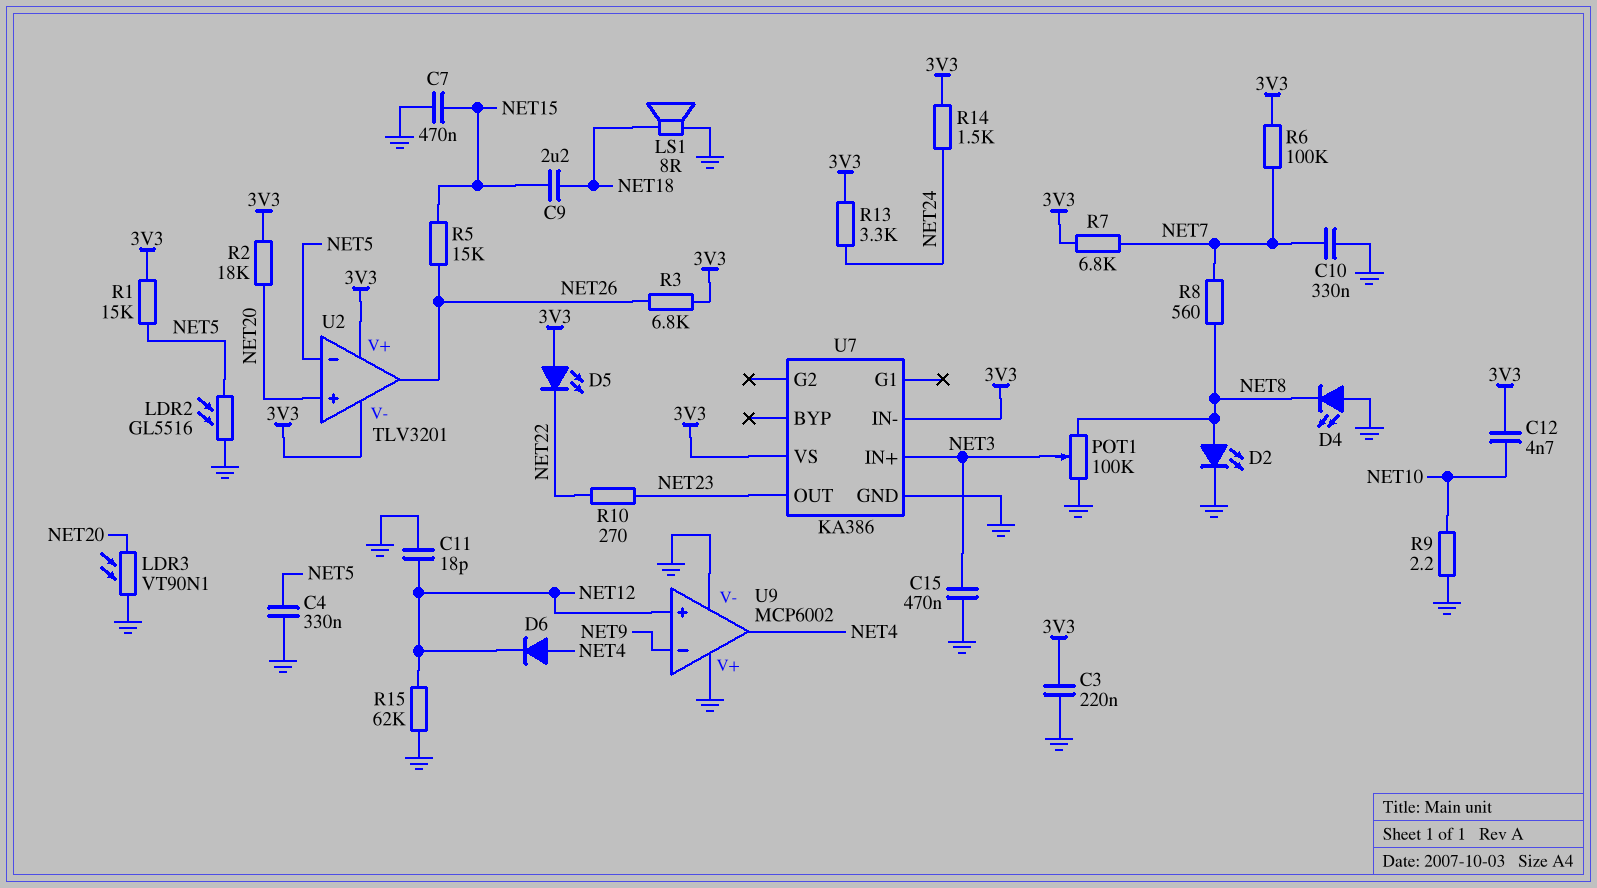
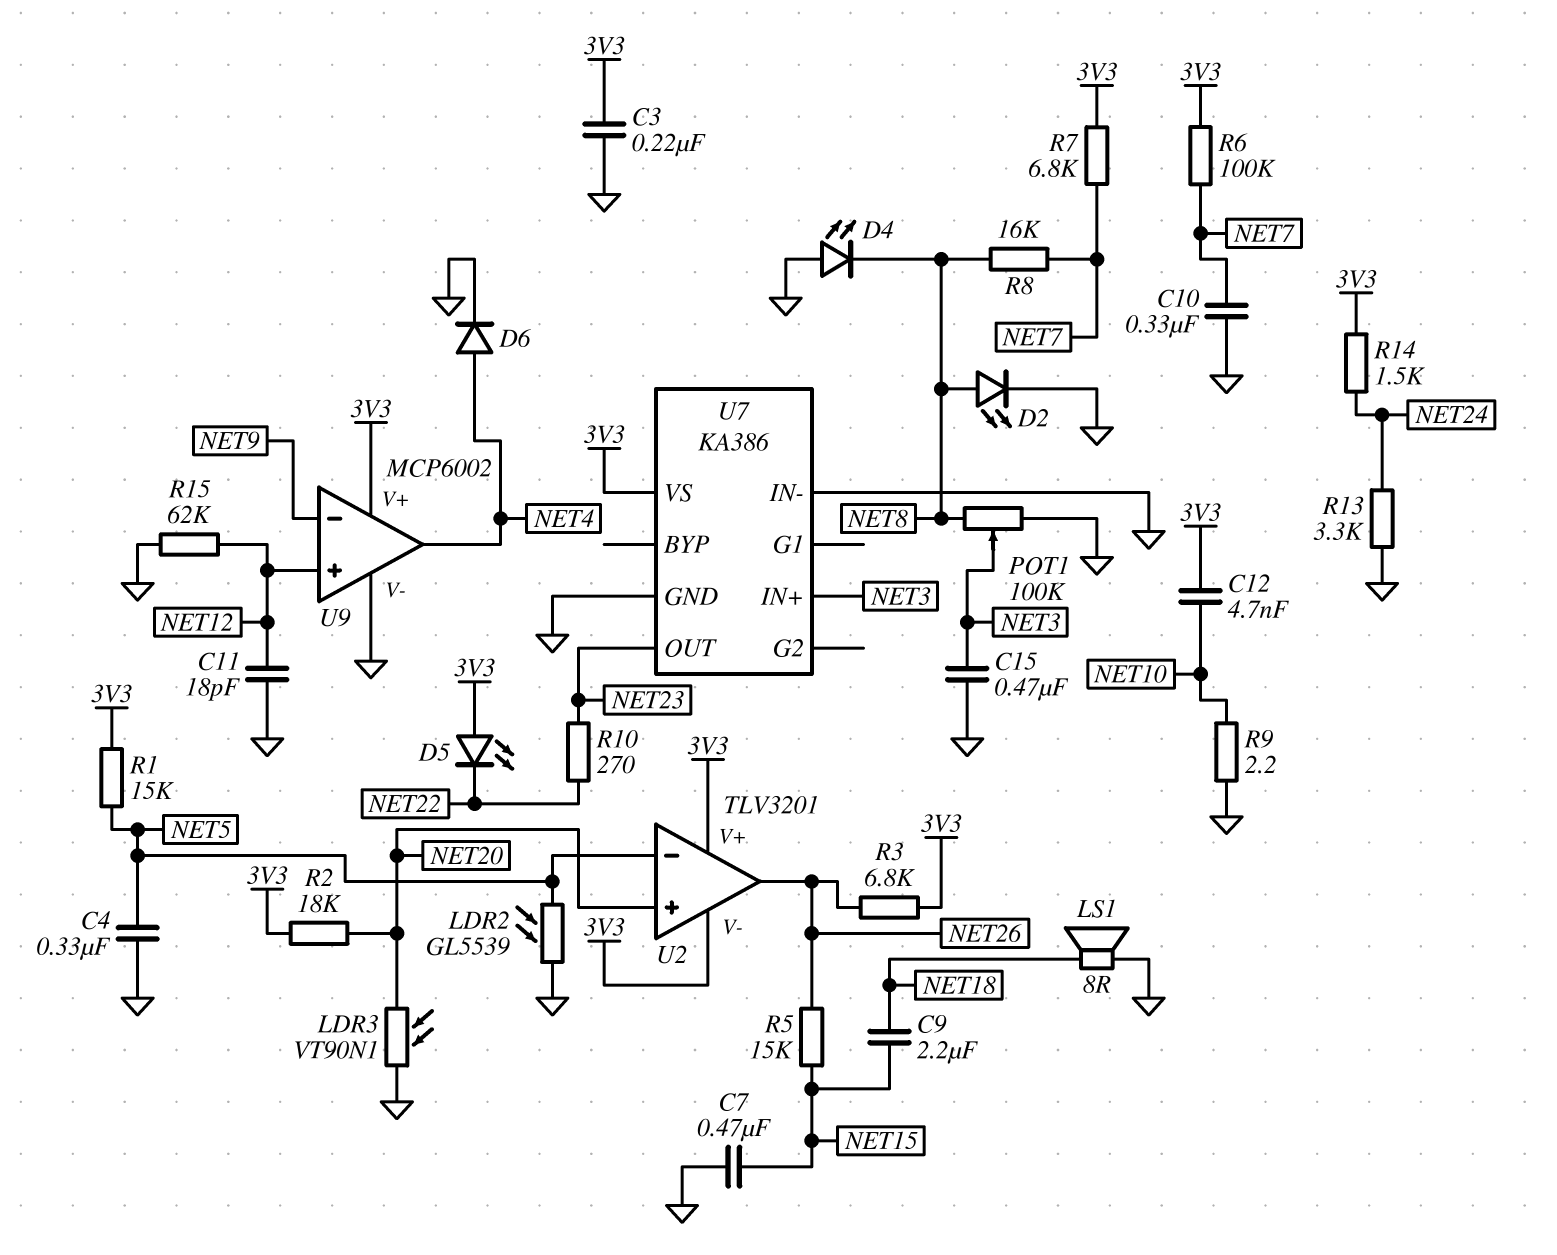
D6: diode (A NET4, K NET12) -> diode (A NET4, K GND)
LDR2: GL5516 (GND, NET5) -> GL5539 (GND, NET5)
R8: 560 (NET7, NET8) -> 16k (NET7, NET8)
R13: 3.3k (3V3, NET24) -> 3.3k (GND, NET24)
U7 pin IN-: 3V3 -> GND
U9 pin V+: GND -> 3V3

